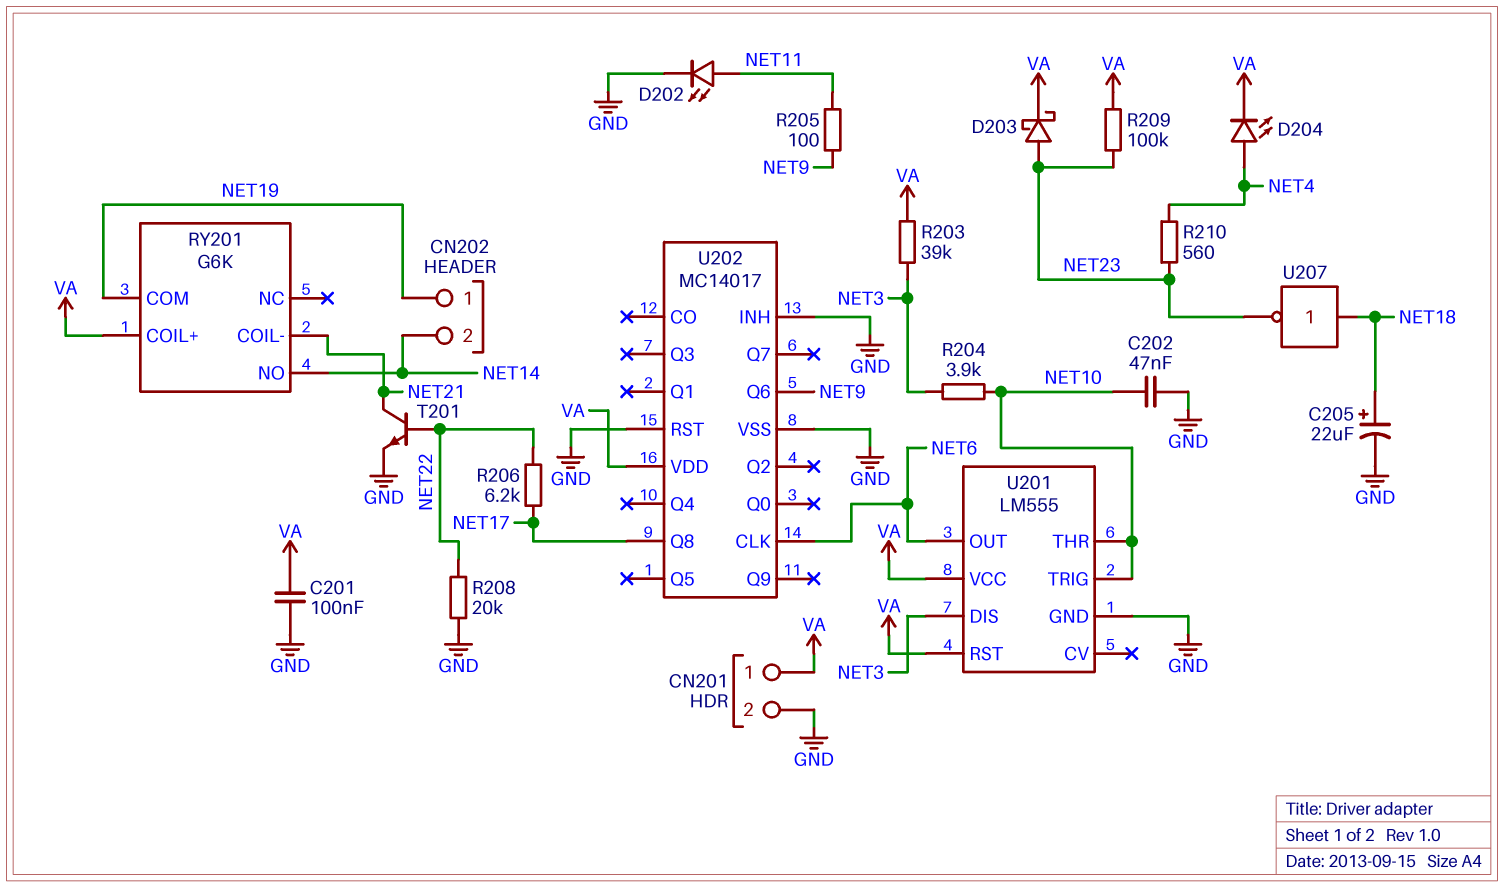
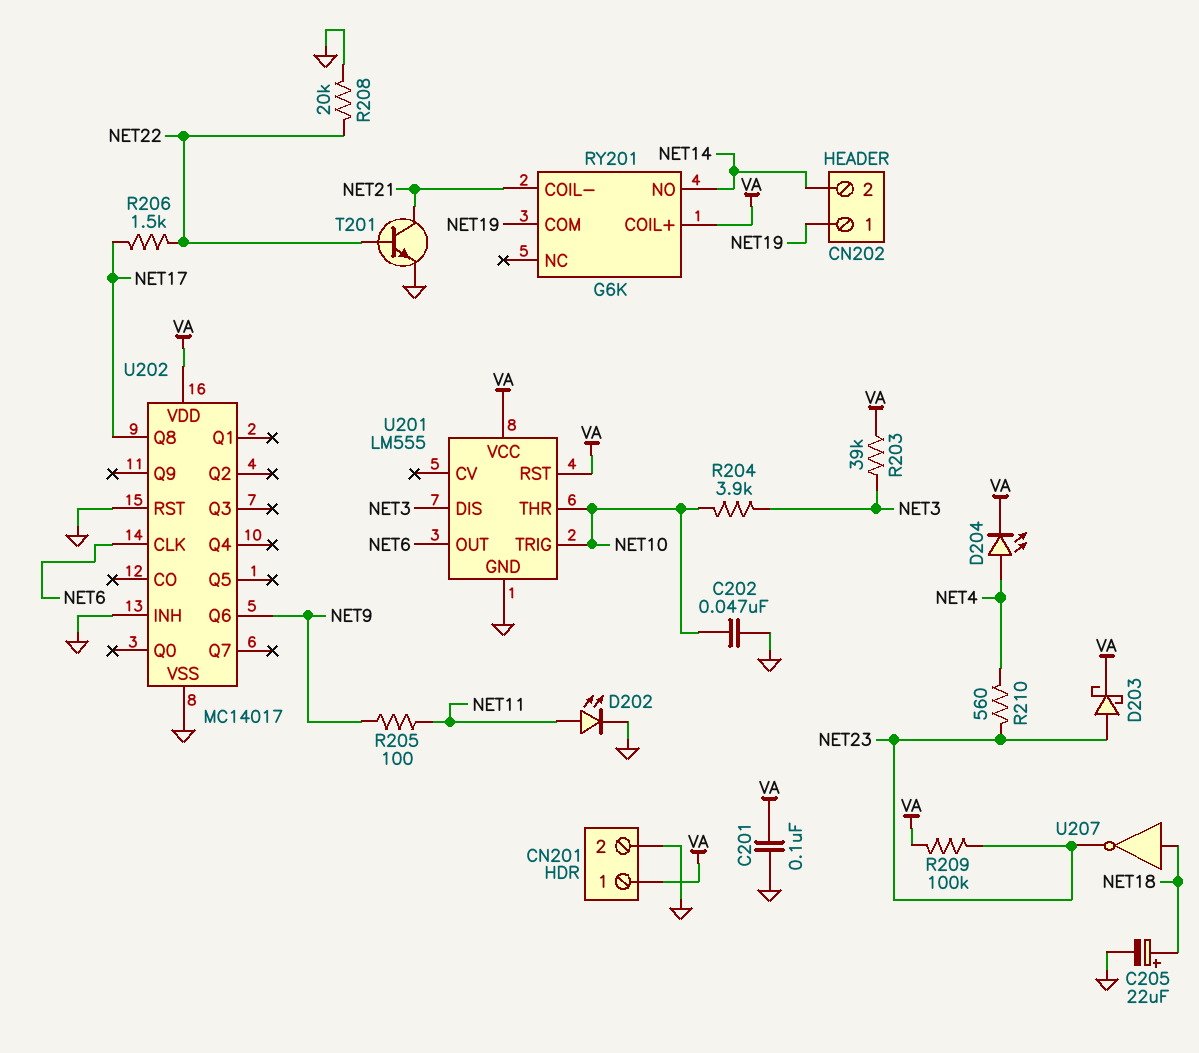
R206: 6.2k (NET17, NET22) -> 1.5k (NET17, NET22)

